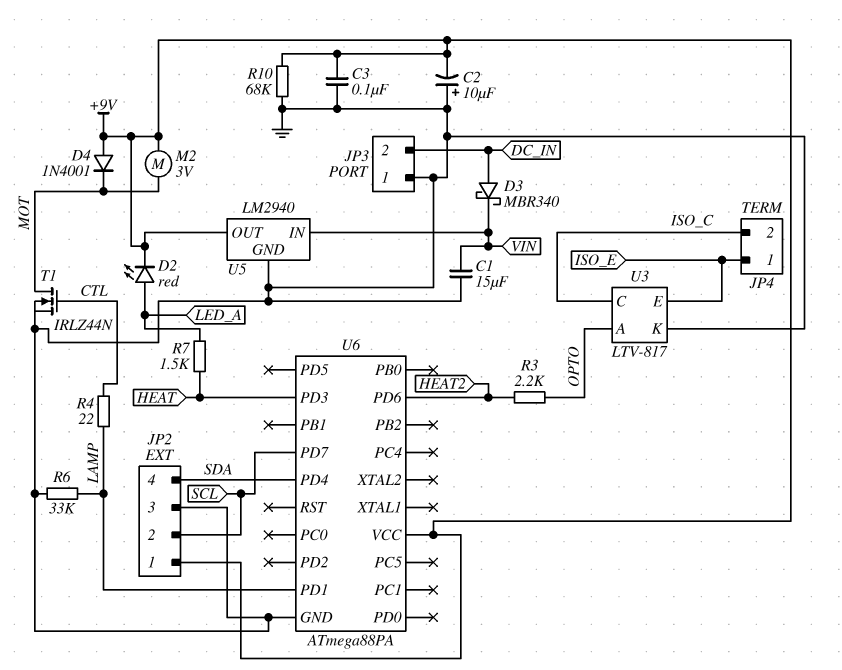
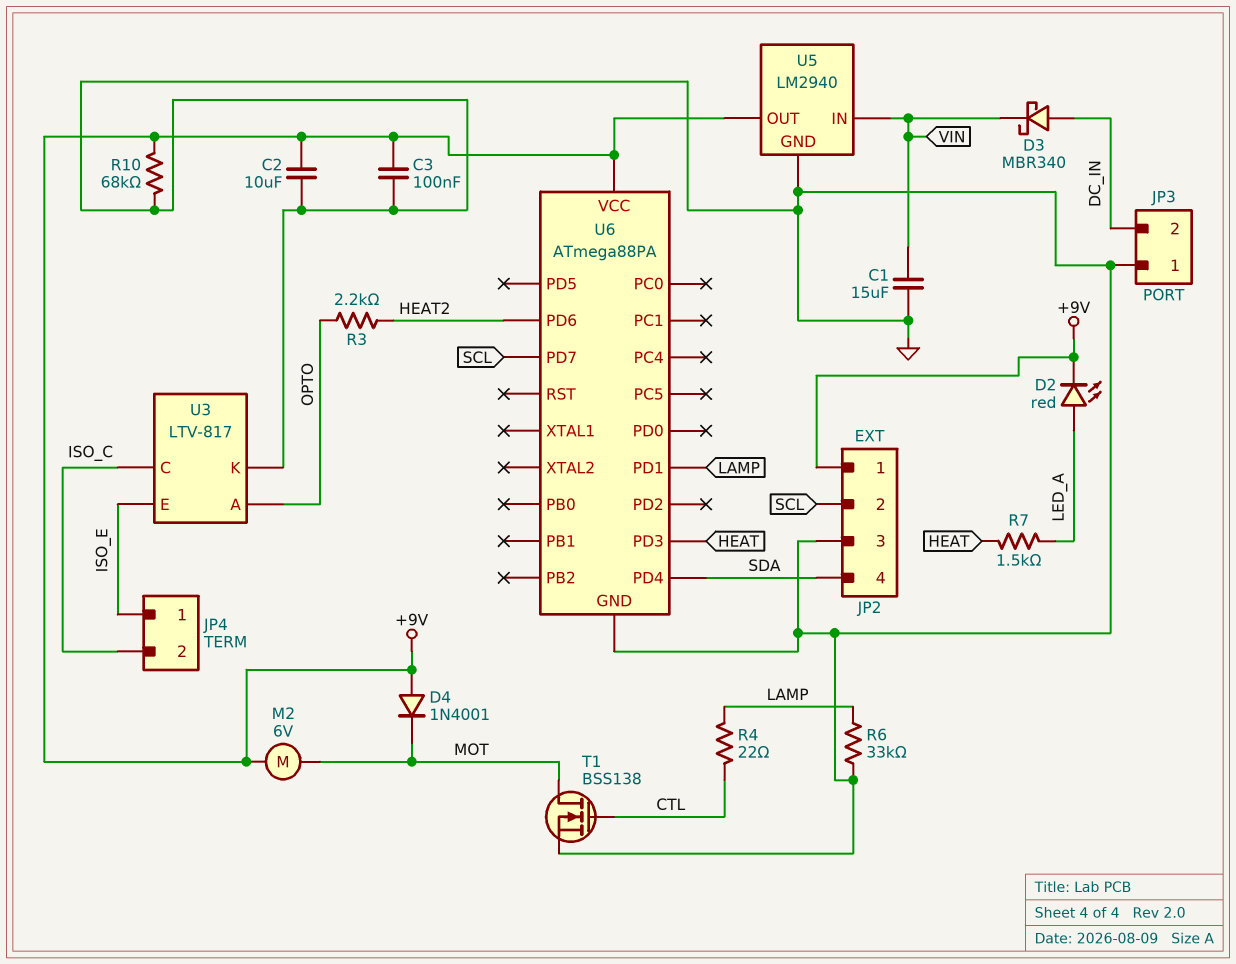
C2: 10uF (plus GND, minus +9V) -> 10uF (+9V, GND)
M2: motor 3V (+9V, MOT) -> motor 6V (+9V, MOT)
T1: NMOS IRLZ44N (G CTL, D MOT, S GND) -> NMOS BSS138 (G CTL, D MOT, S GND)

